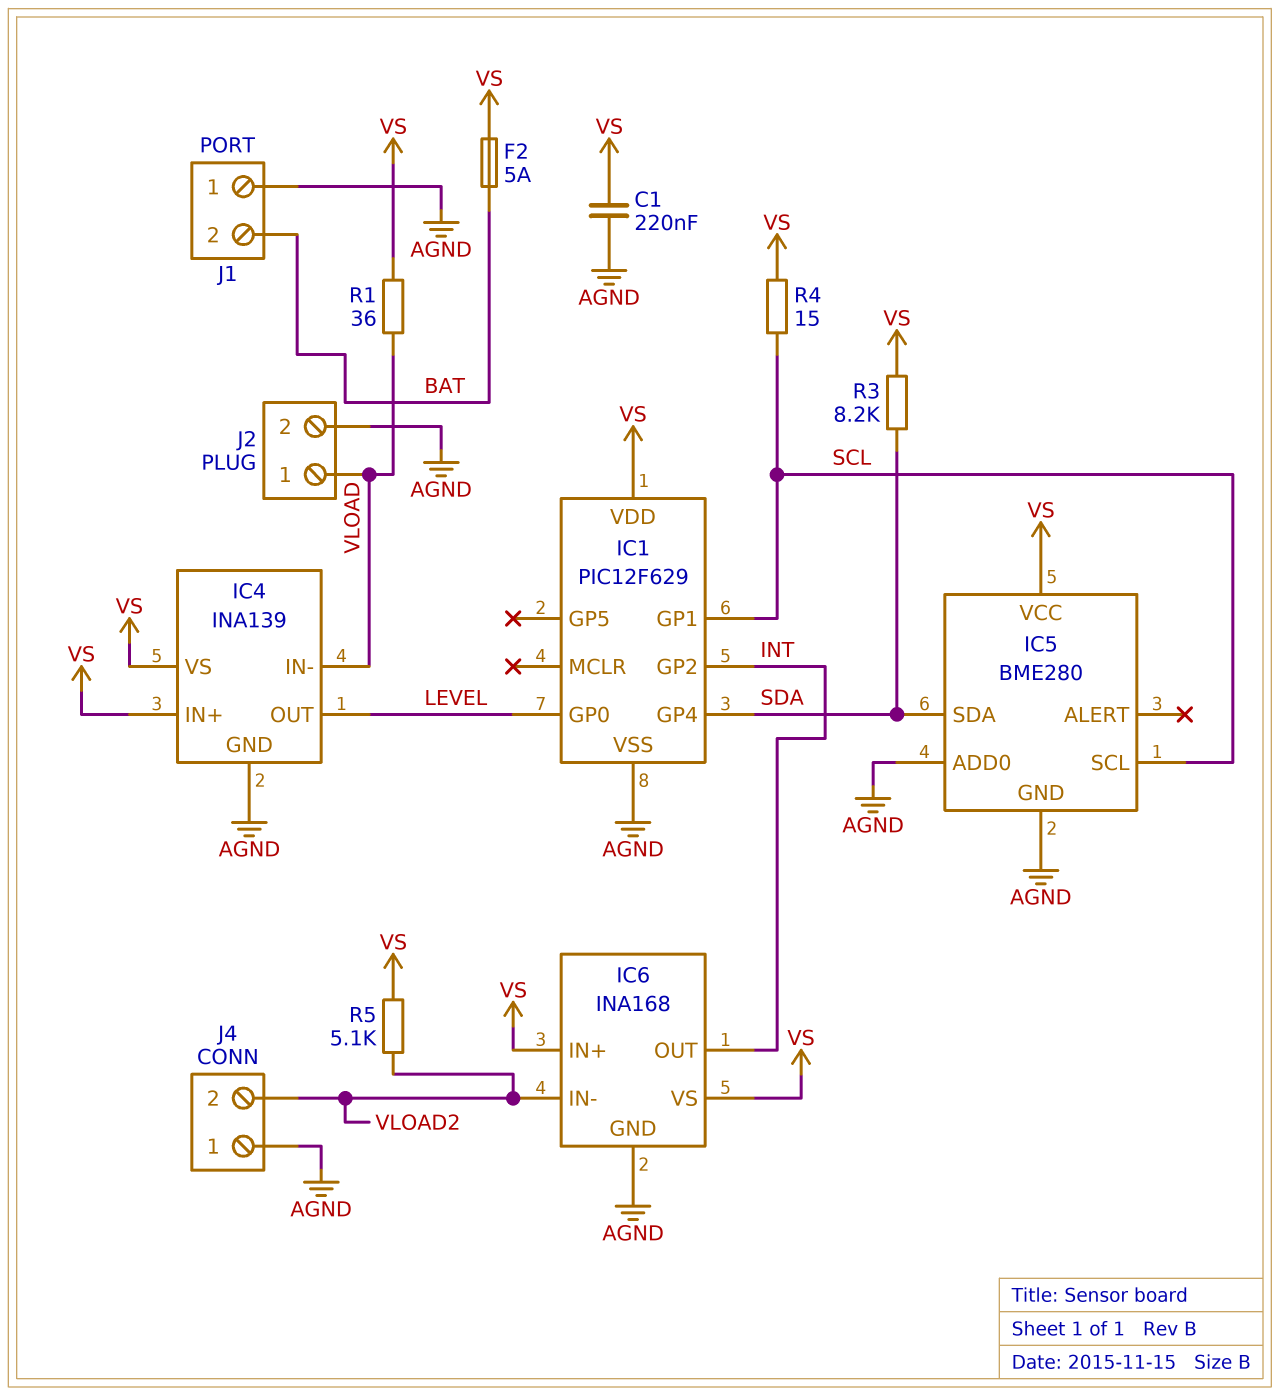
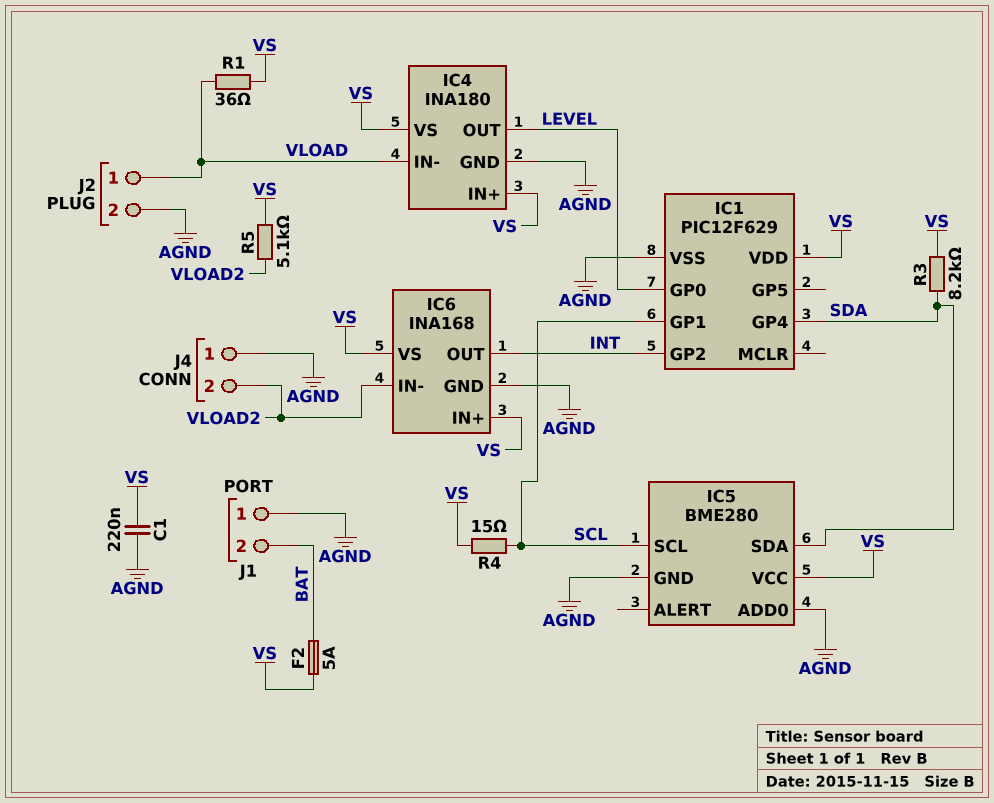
IC4: INA139 -> INA180

